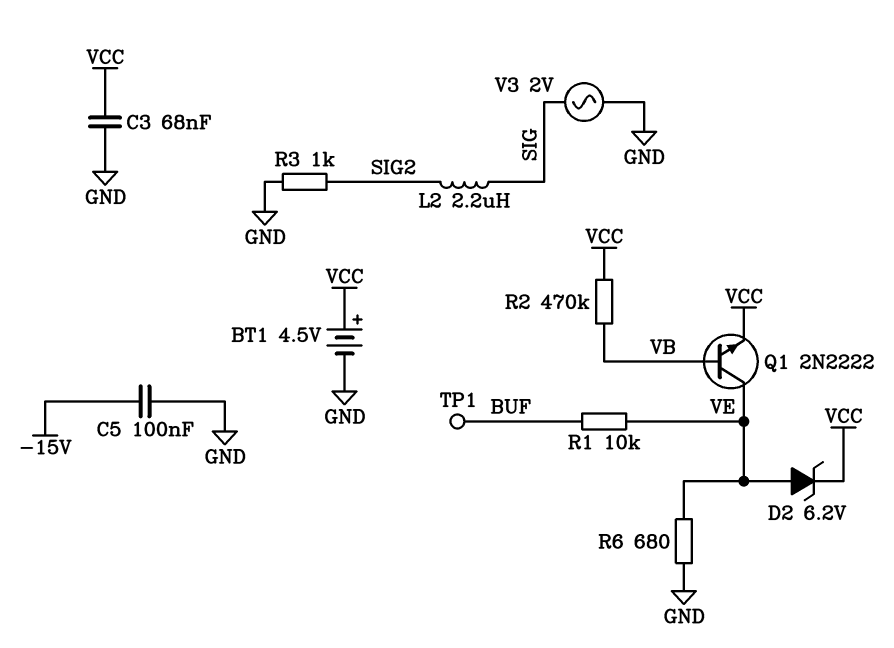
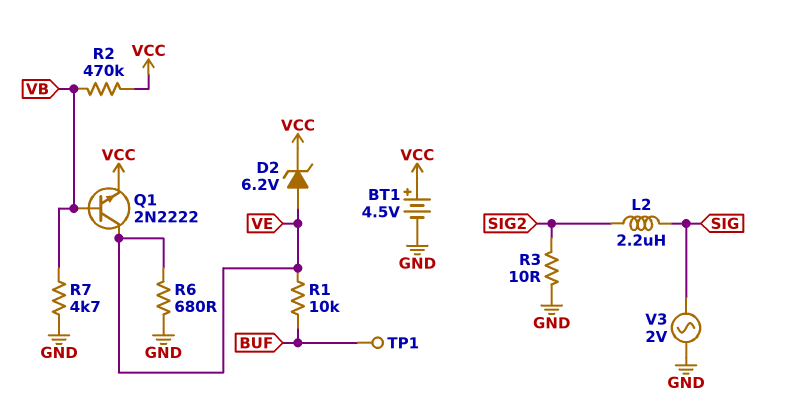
C3: 68nF (GND, VCC) -> none
C5: 100nF (-15V, GND) -> none
R3: 1k (GND, SIG2) -> 10 (GND, SIG2)
R7: none -> 4.7k (GND, VB)

